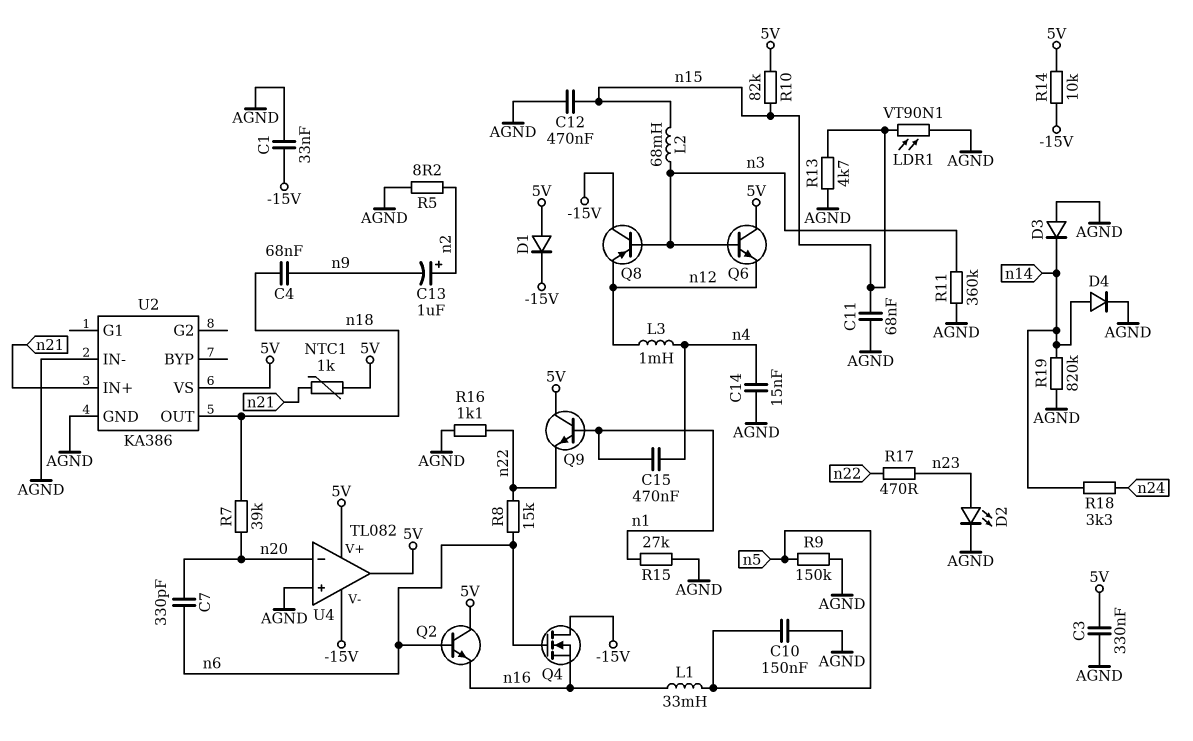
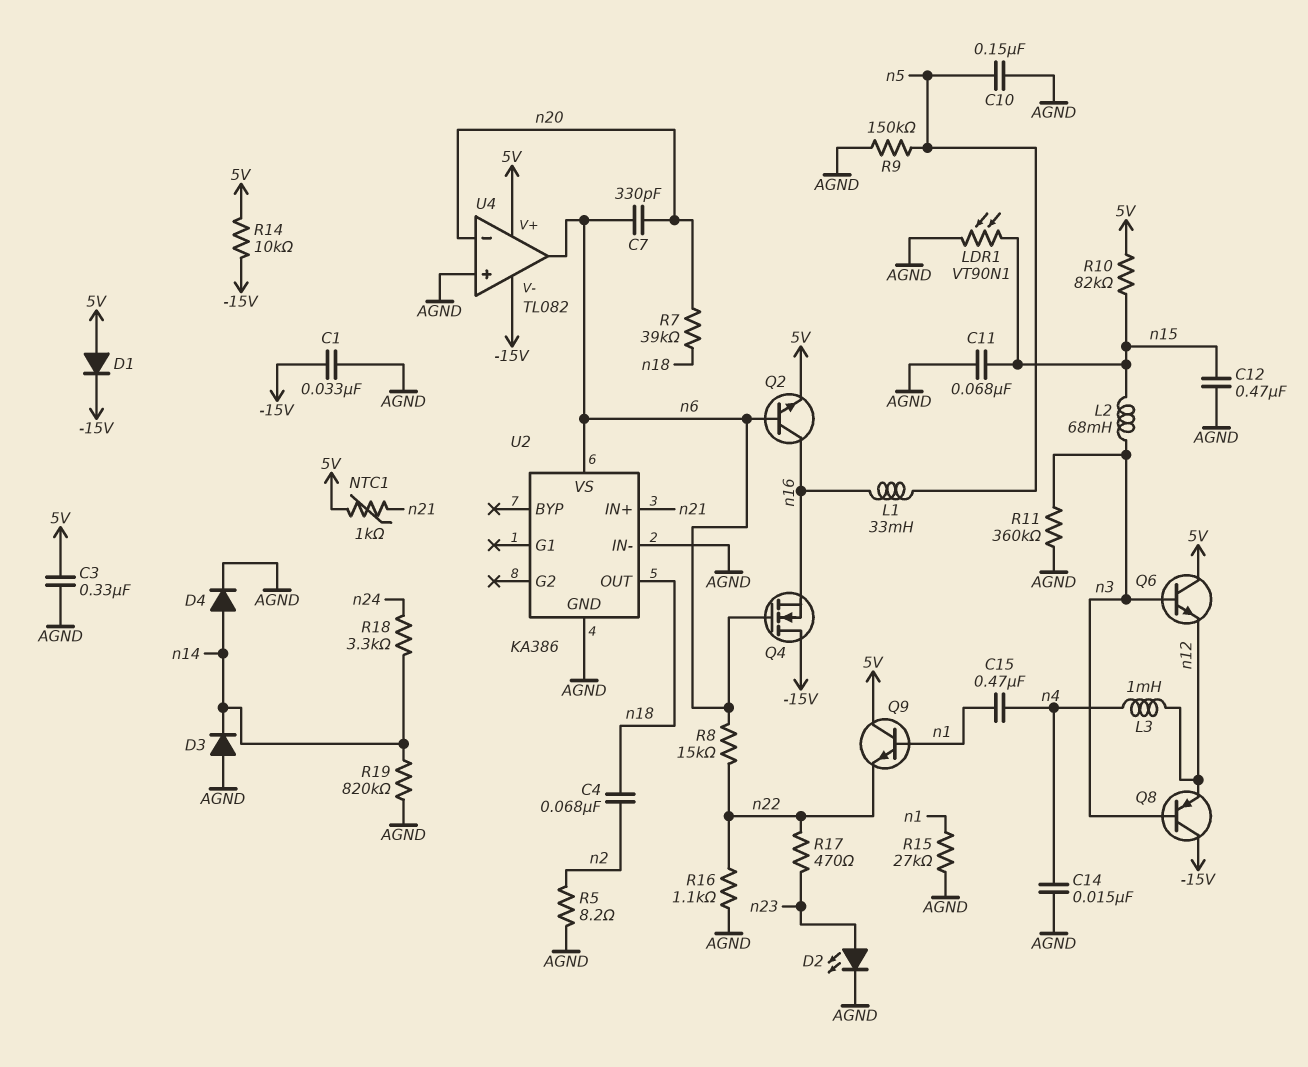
C4: 68nF (n9, n18) -> 68nF (n2, n18)
C13: 1uF (plus n2, minus n9) -> none
Q2: NPN (B n6, C 5V, E n16) -> NPN (B n6, C n16, E 5V)
R13: 4.7k (AGND, n15) -> none
U2 pin VS: 5V -> n6
U4 pin out: 5V -> n6

